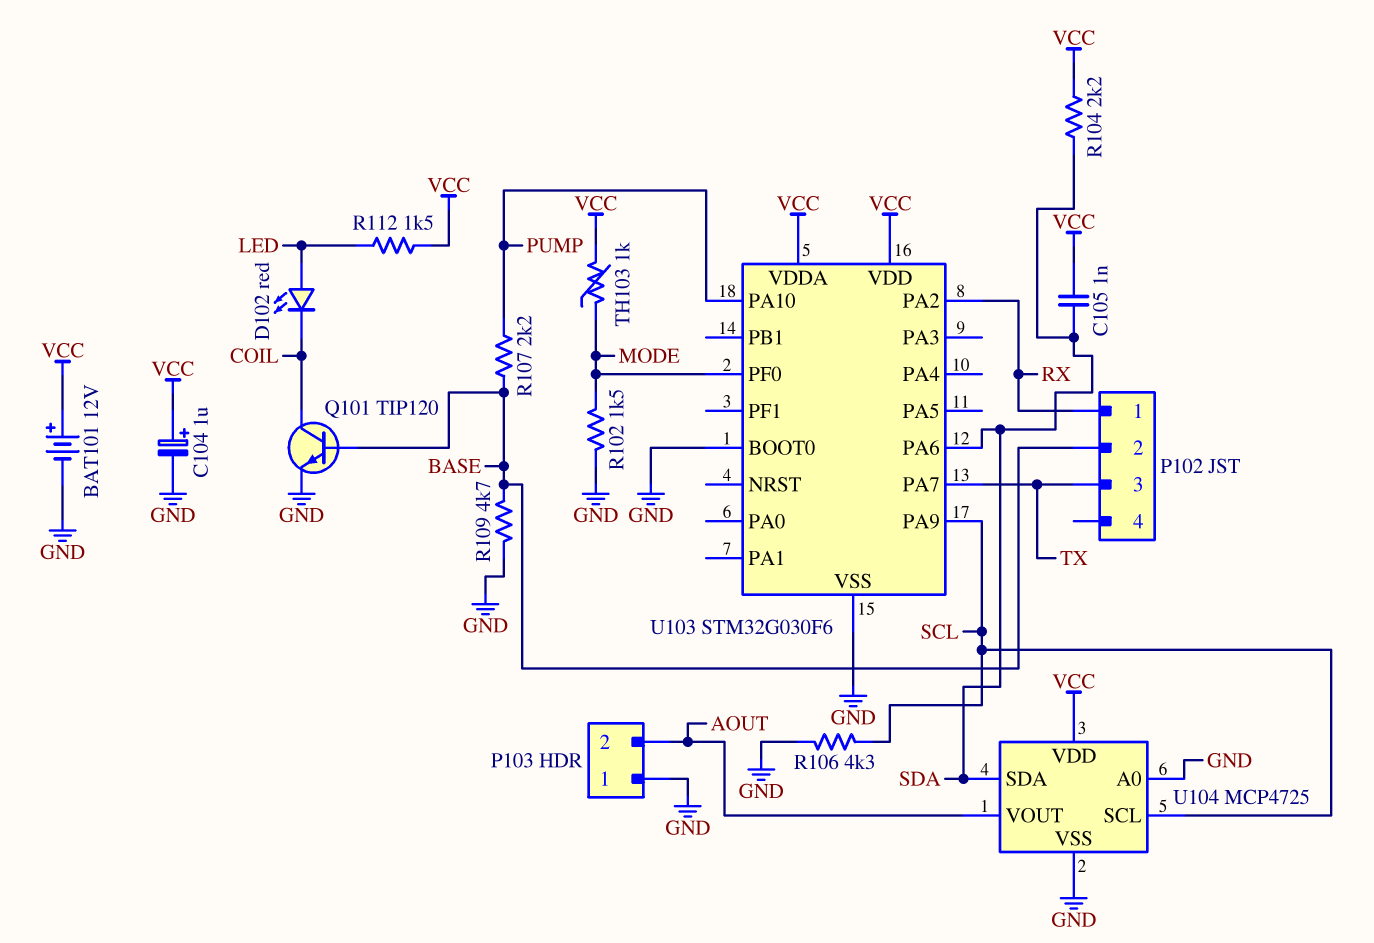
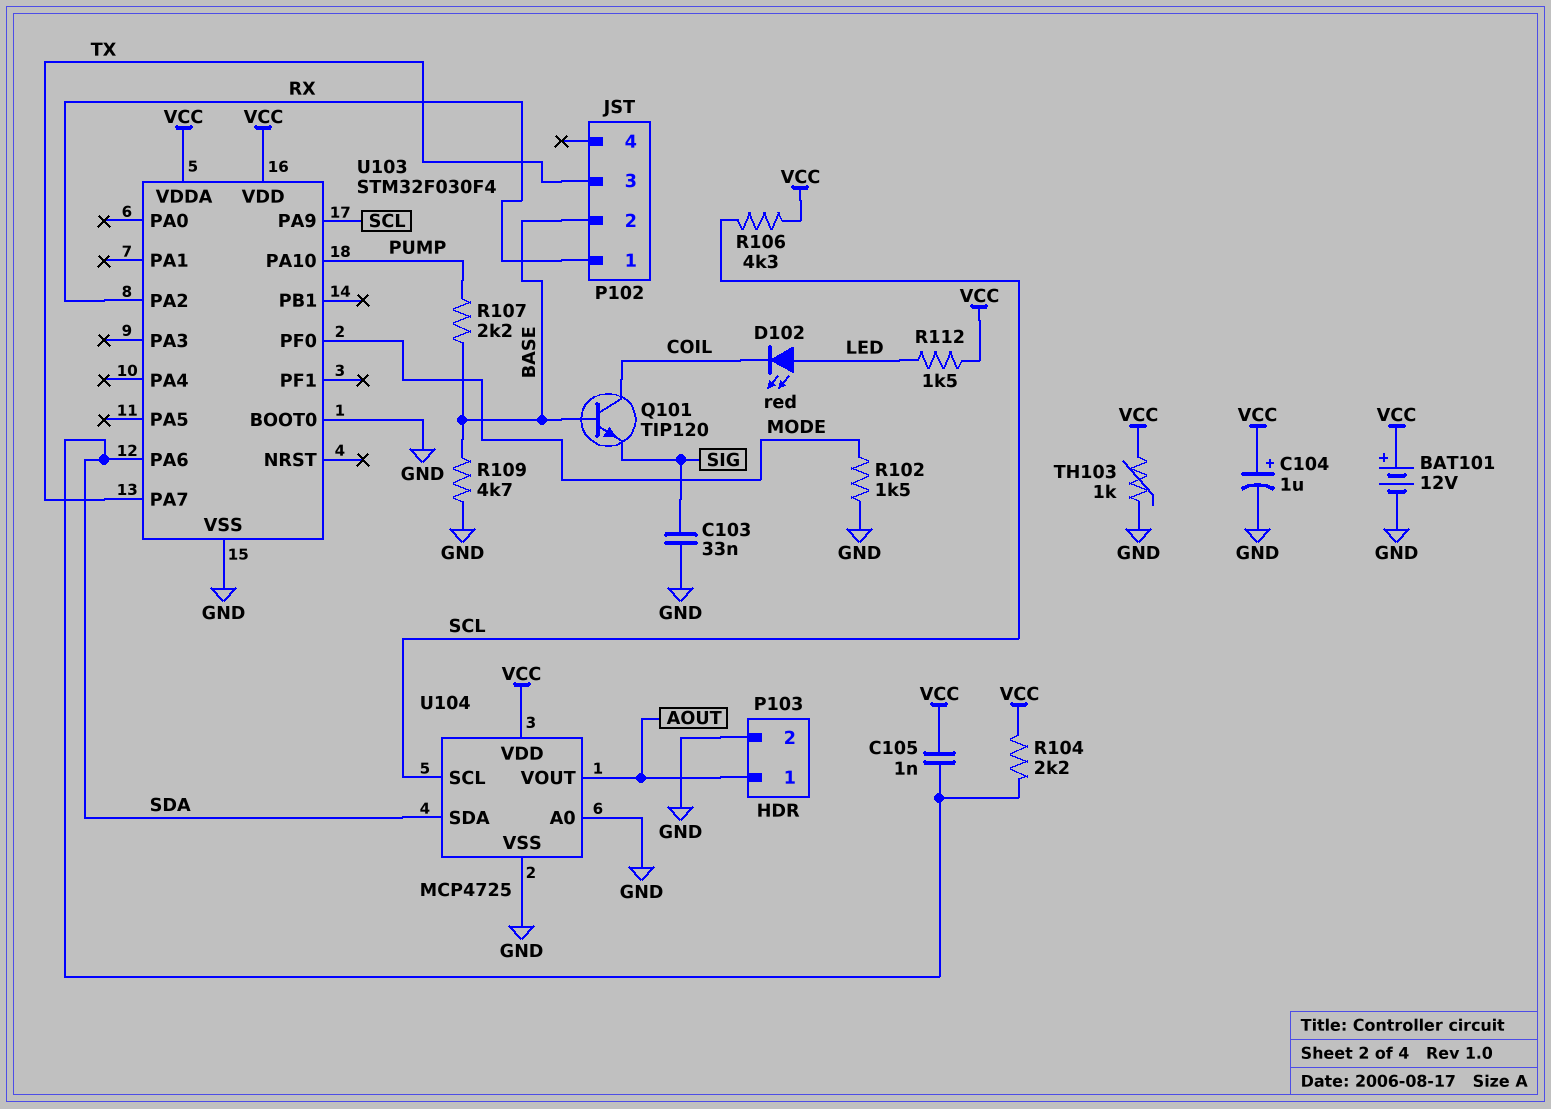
C103: none -> 33nF (GND, SIG)
P103 pin 1: GND -> AOUT
P103 pin 2: AOUT -> GND
Q101: NPN TIP120 (B BASE, C COIL, E GND) -> NPN TIP120 (B BASE, C COIL, E SIG)
R106: 4.3k (GND, SCL) -> 4.3k (SCL, VCC)
TH103: 1k (MODE, VCC) -> 1k (GND, VCC)
U103: STM32G030F6 -> STM32F030F4

